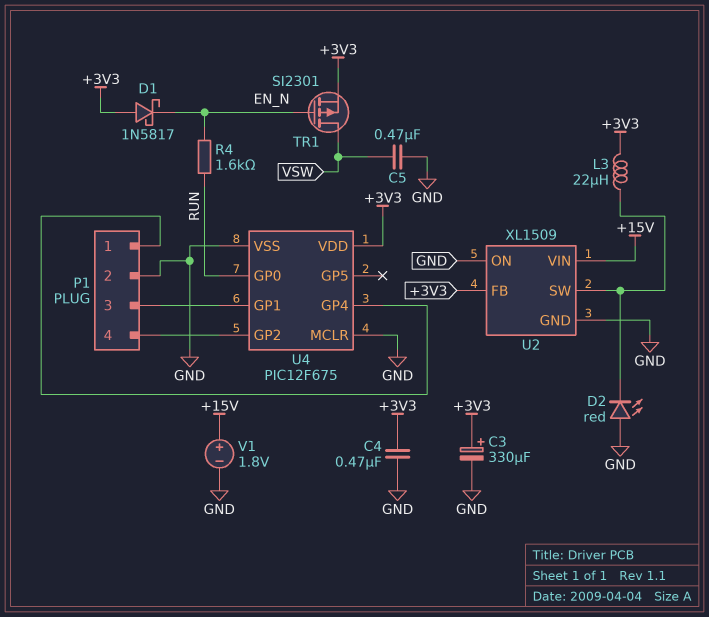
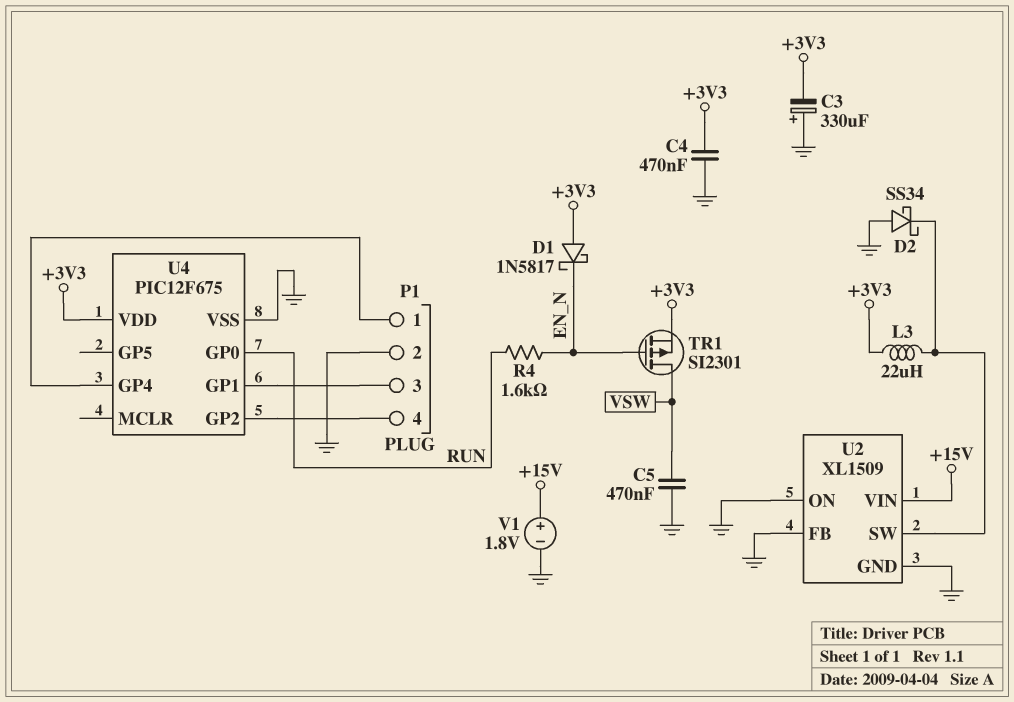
C3: 330uF (plus +3V3, minus GND) -> 330uF (plus GND, minus +3V3)
D2: LED red (A GND, K U2/SW) -> schottky SS34 (A GND, K U2/SW)
U2 pin FB: +3V3 -> GND
U4 pin MCLR: GND -> none

